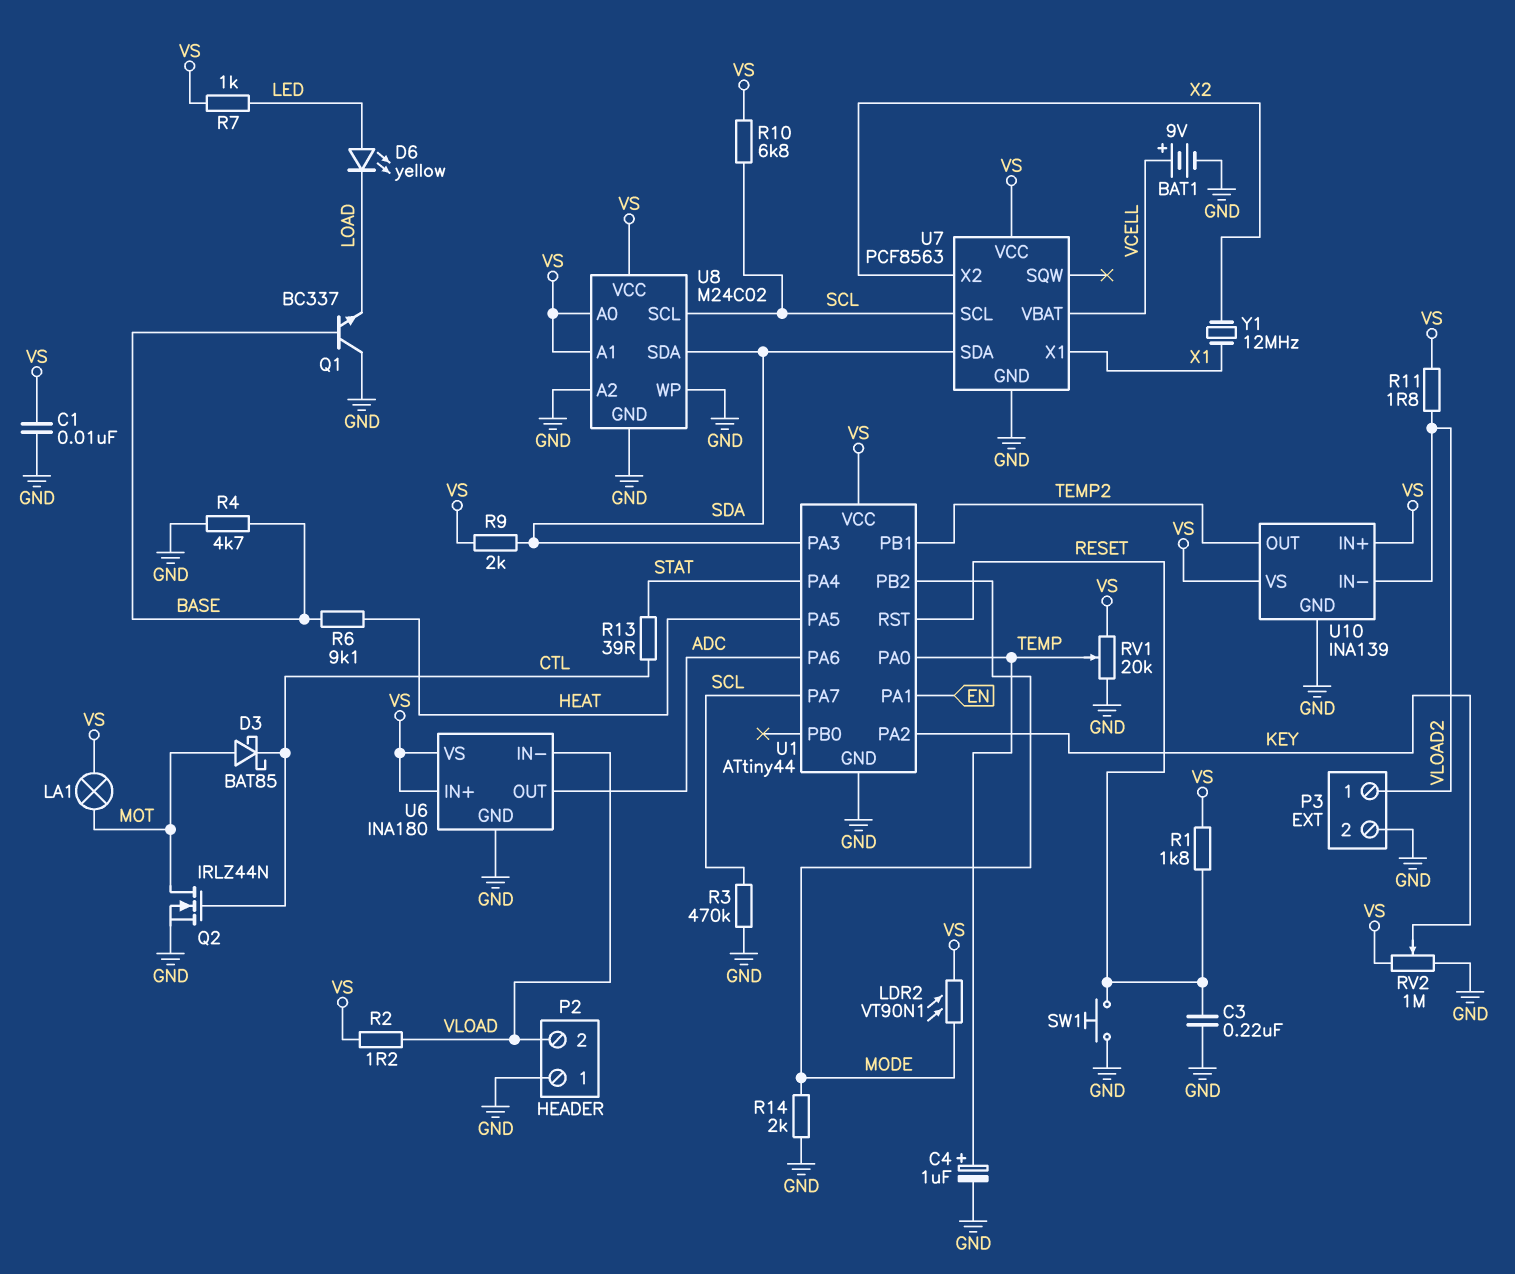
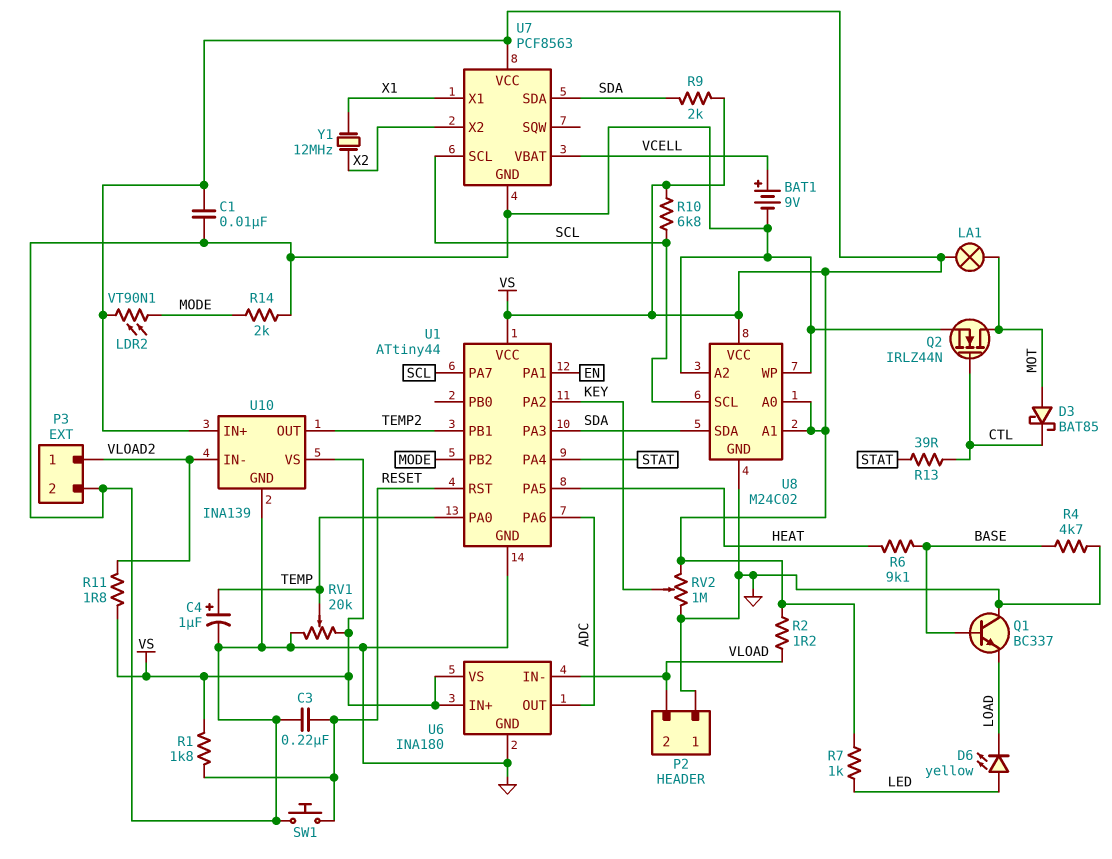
R3: 470k (GND, SCL) -> none

